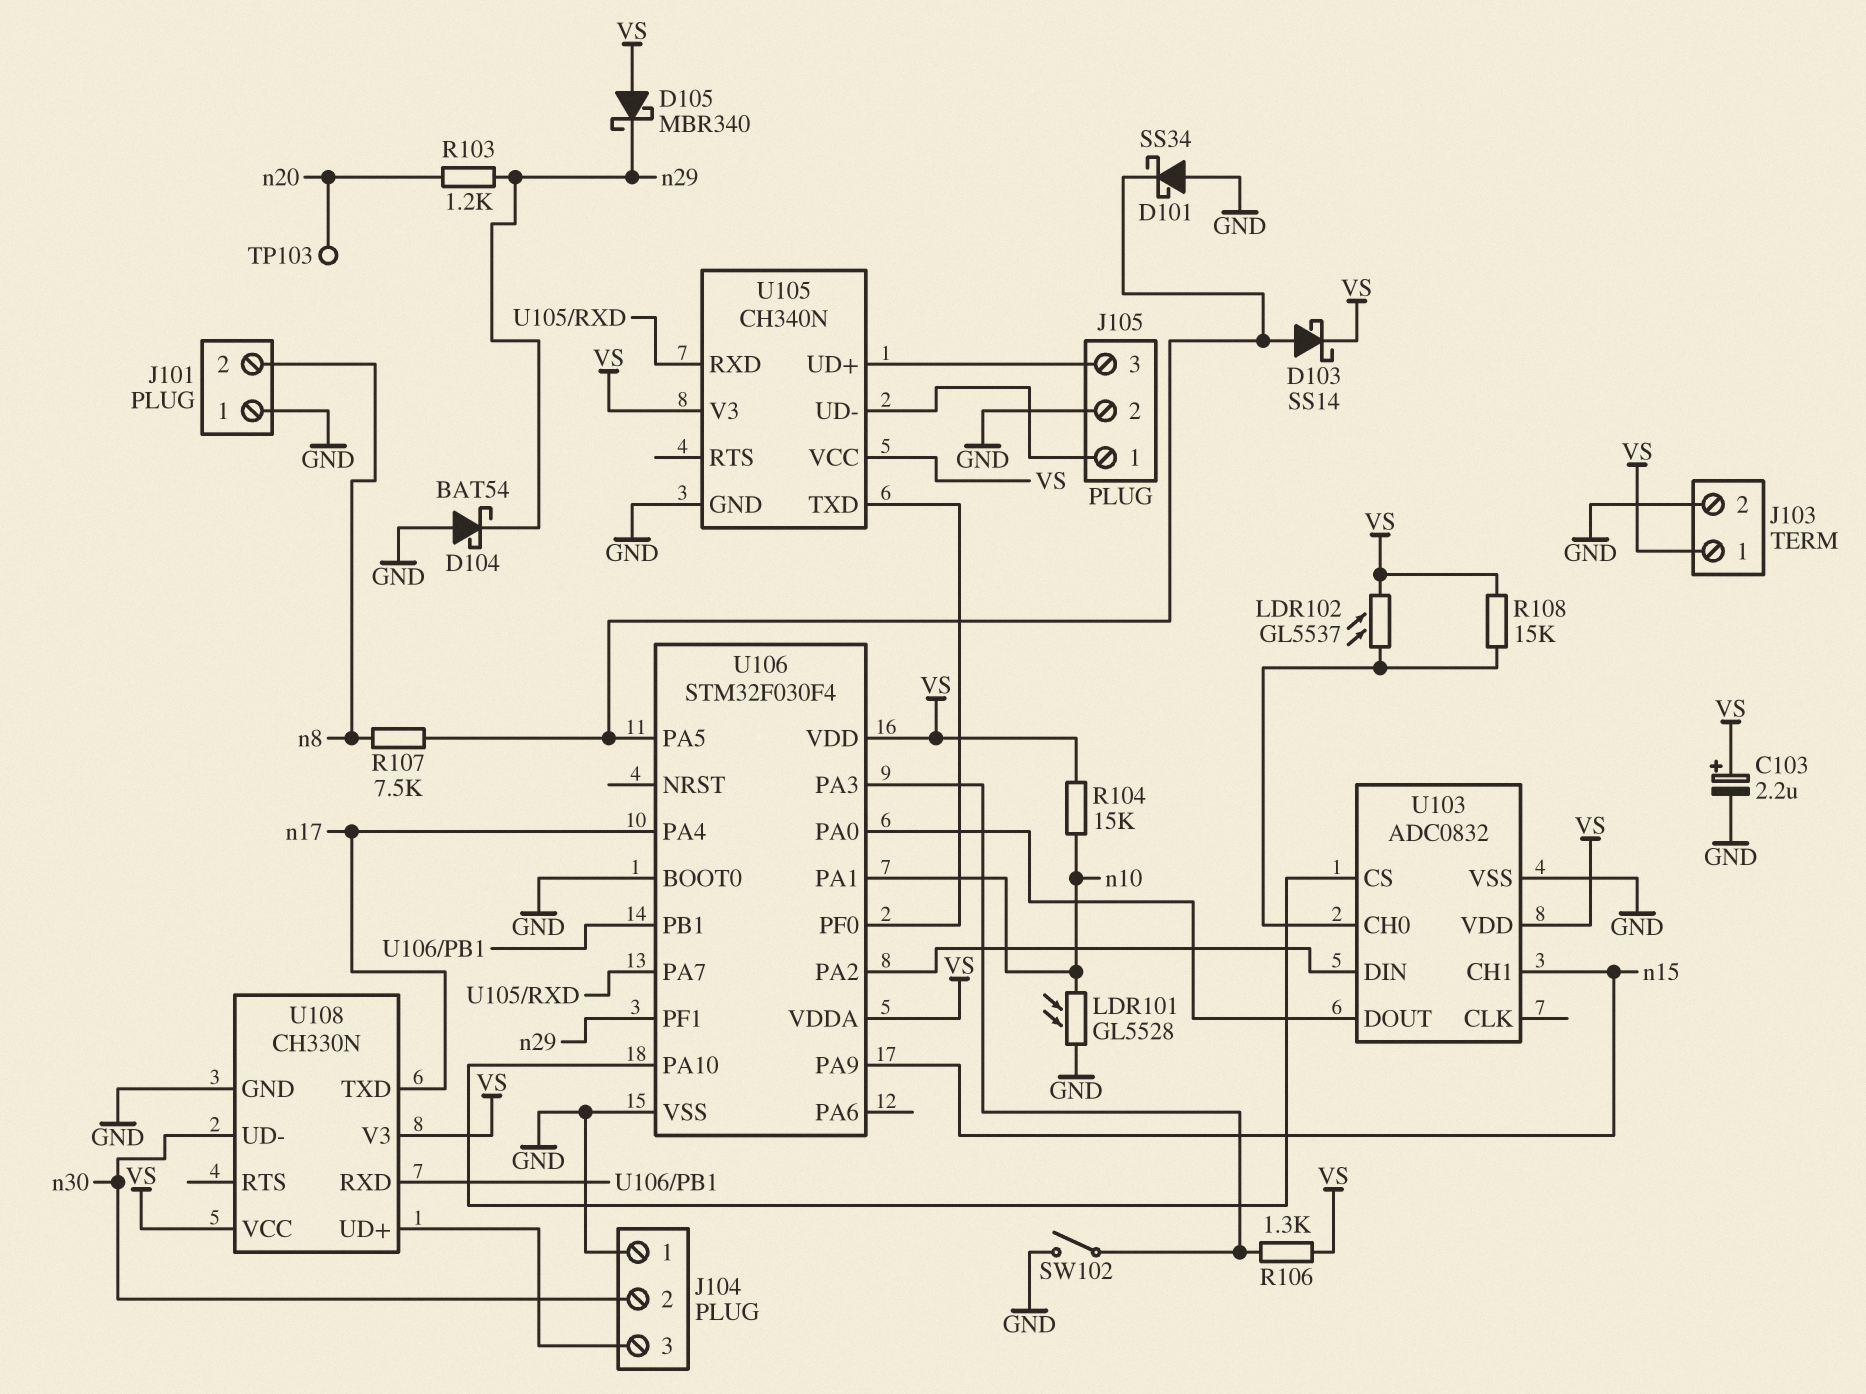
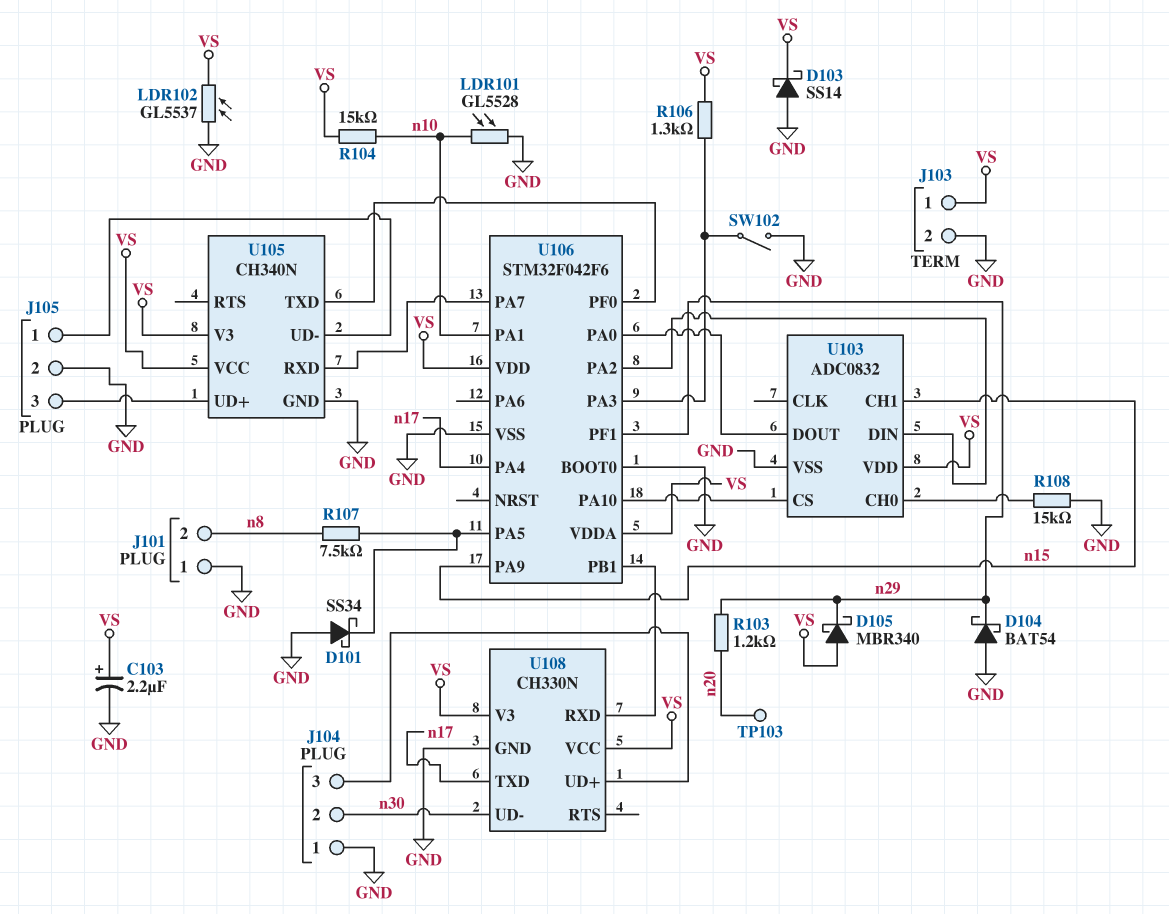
D103: schottky SS14 (A U106/PA5, K VS) -> schottky SS14 (A GND, K VS)
LDR102: GL5537 (U103/CH0, VS) -> GL5537 (GND, VS)
R108: 15k (U103/CH0, VS) -> 15k (GND, U103/CH0)
U106: STM32F030F4 -> STM32F042F6

